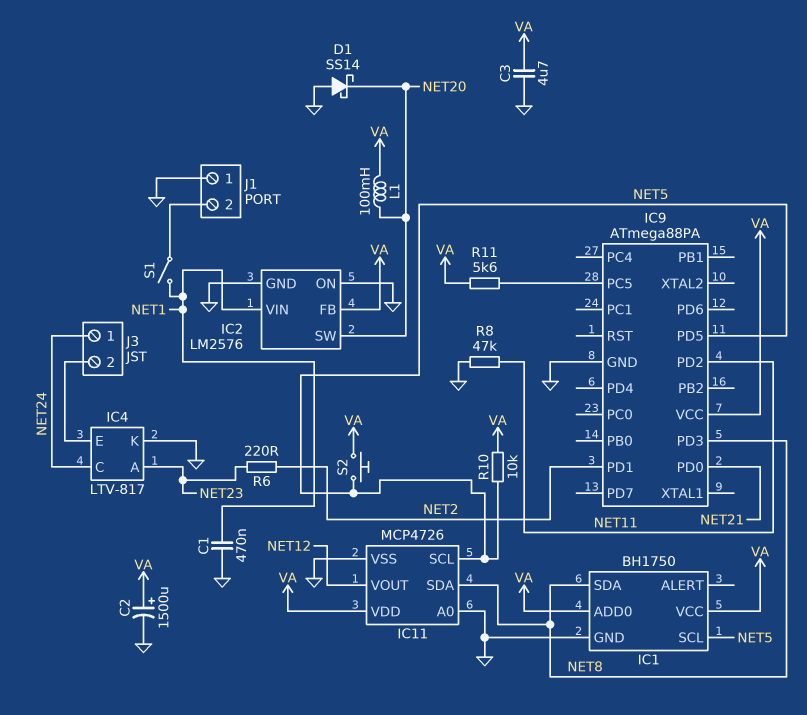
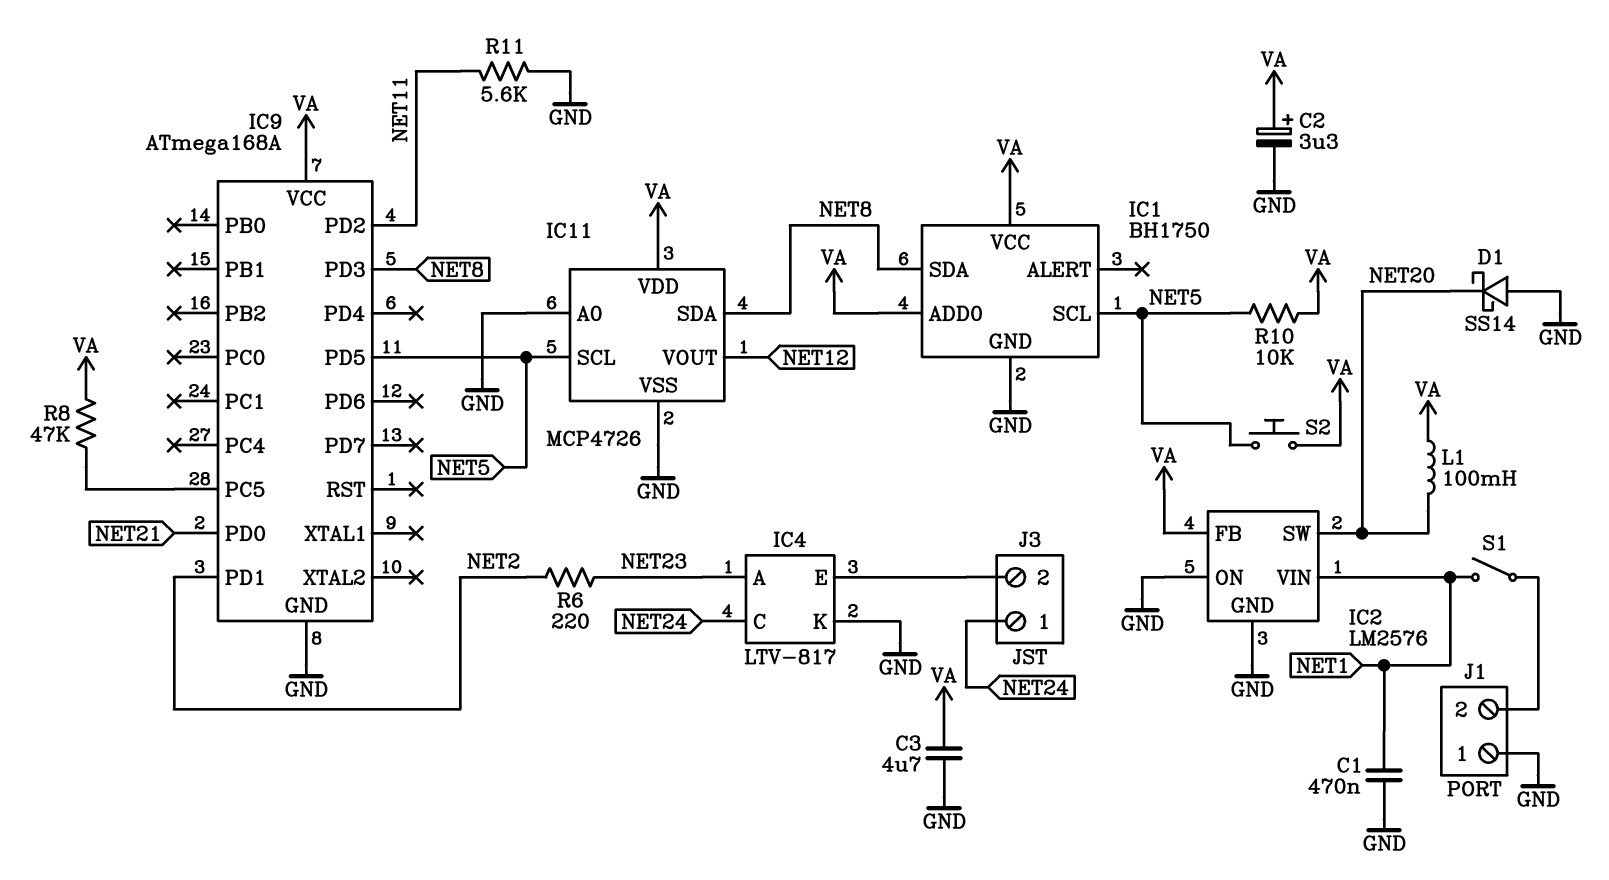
C2: 1500uF (plus VA, minus GND) -> 3.3uF (plus VA, minus GND)
IC9: ATmega88PA -> ATmega168A
R8: 47k (GND, NET11) -> 47k (IC9/PC5, VA)
R11: 5.6k (IC9/PC5, VA) -> 5.6k (GND, NET11)

